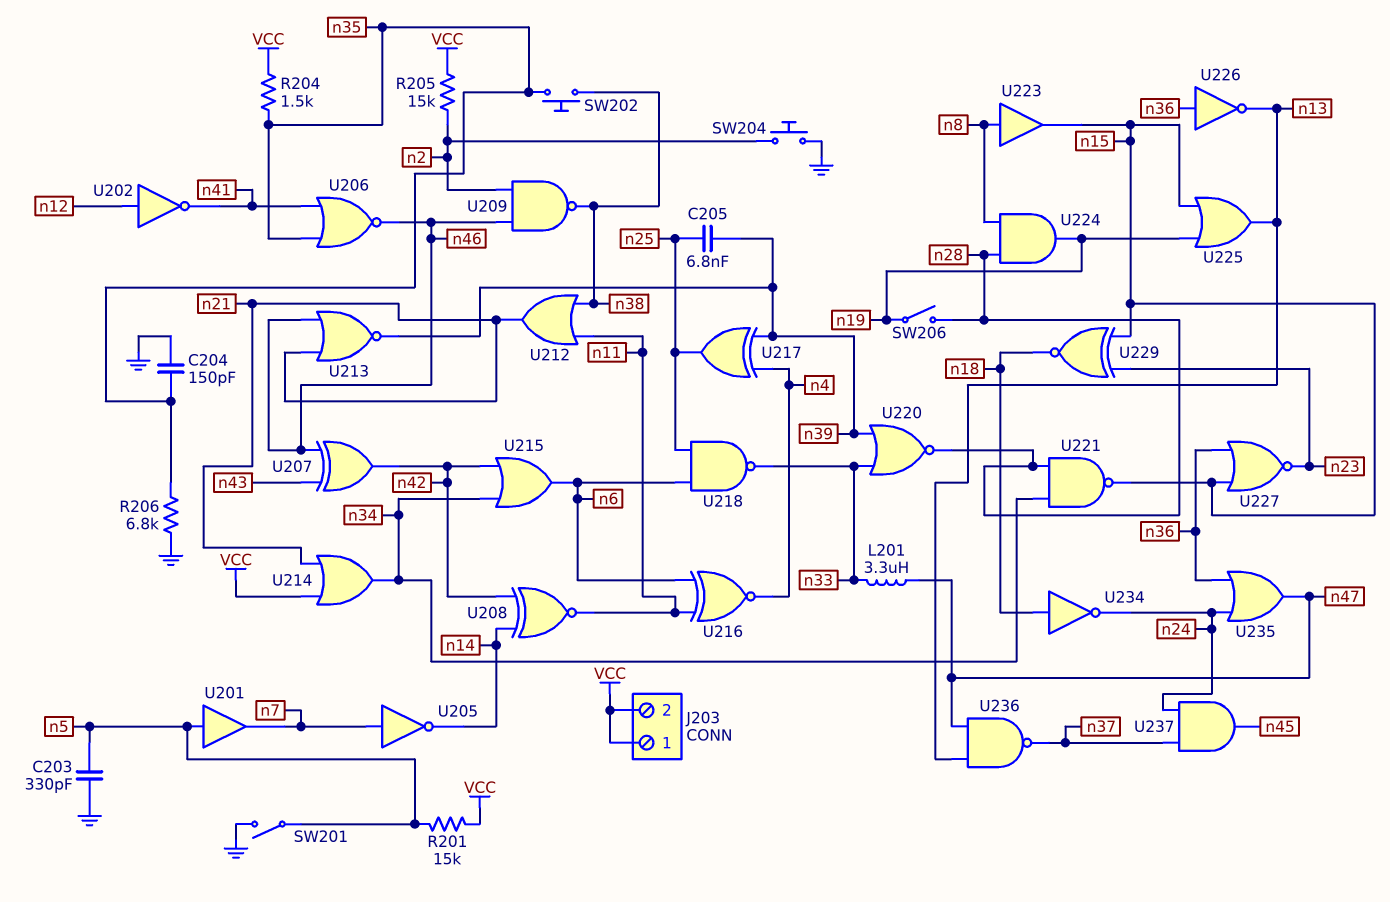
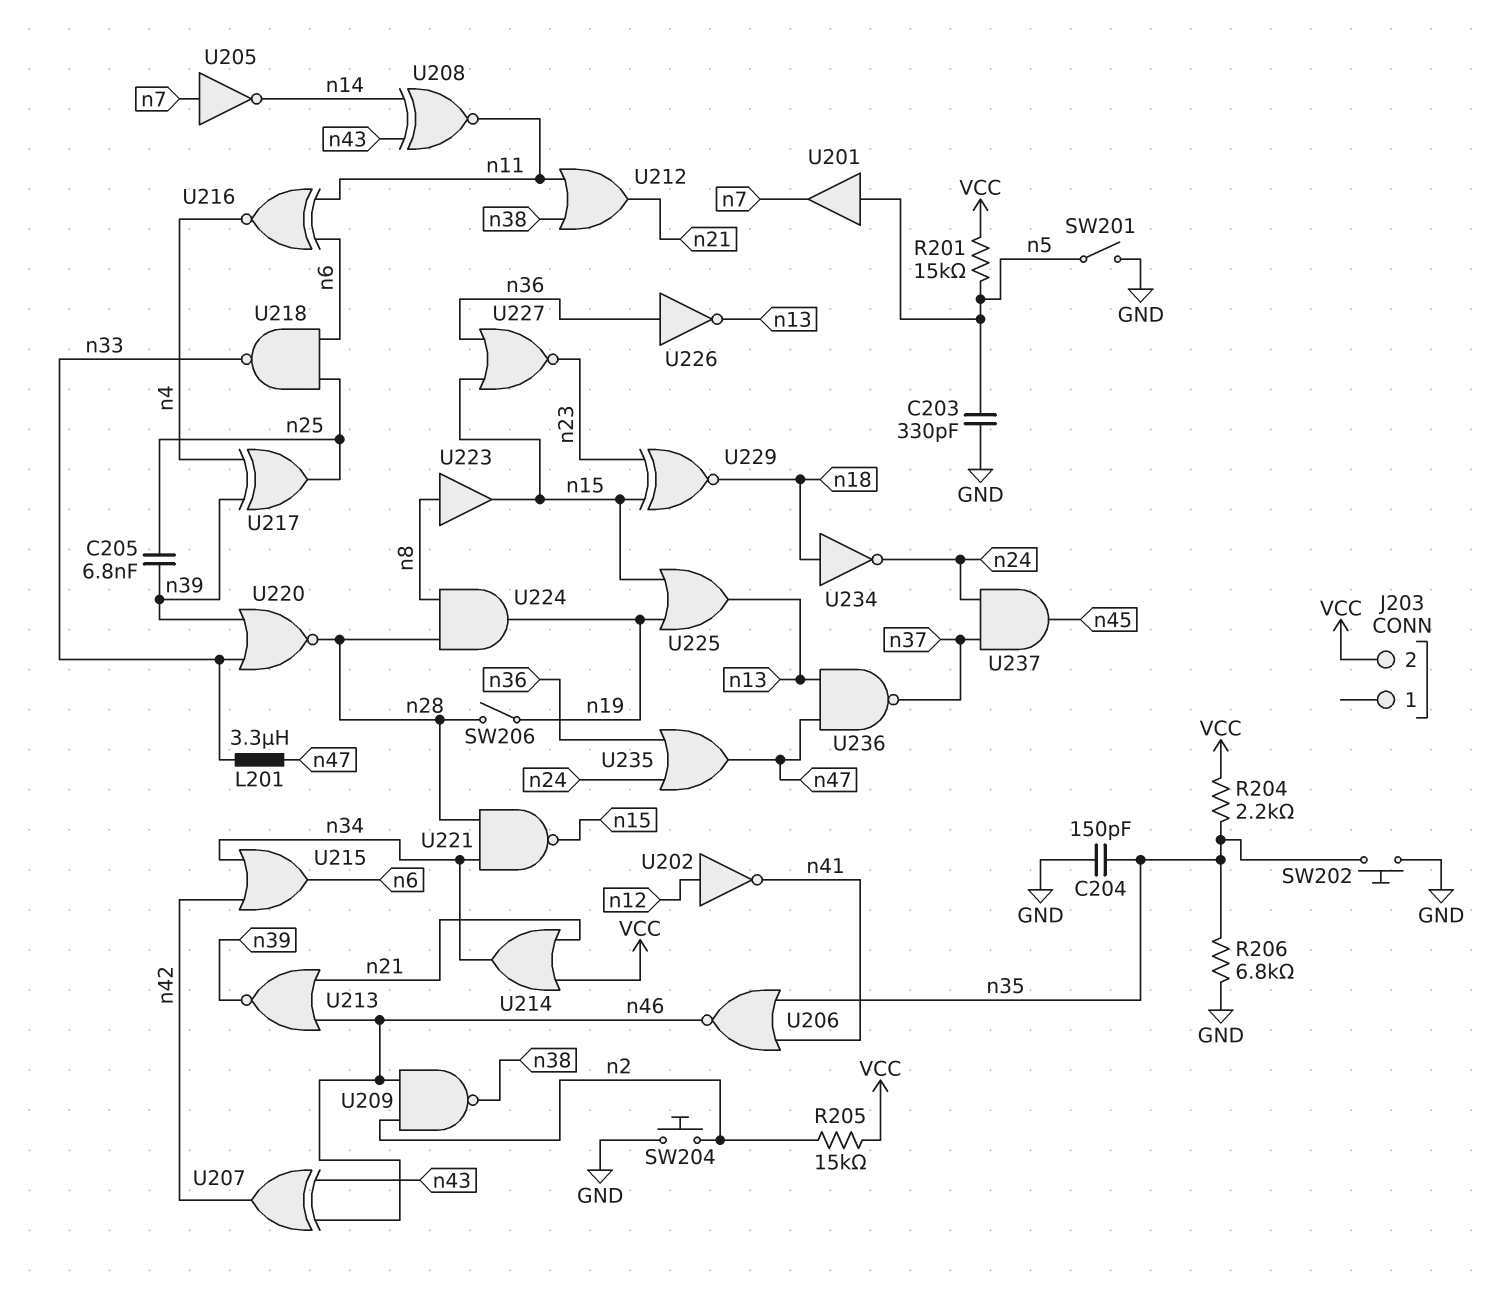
J203 pin 1: VCC -> none
R204: 1.5k (VCC, n35) -> 2.2k (VCC, n35)
SW202: button (n35, n38) -> button (GND, n35)
U208: XNOR (in n14, in n42, out n11) -> XNOR (in n14, in n43, out n11)

